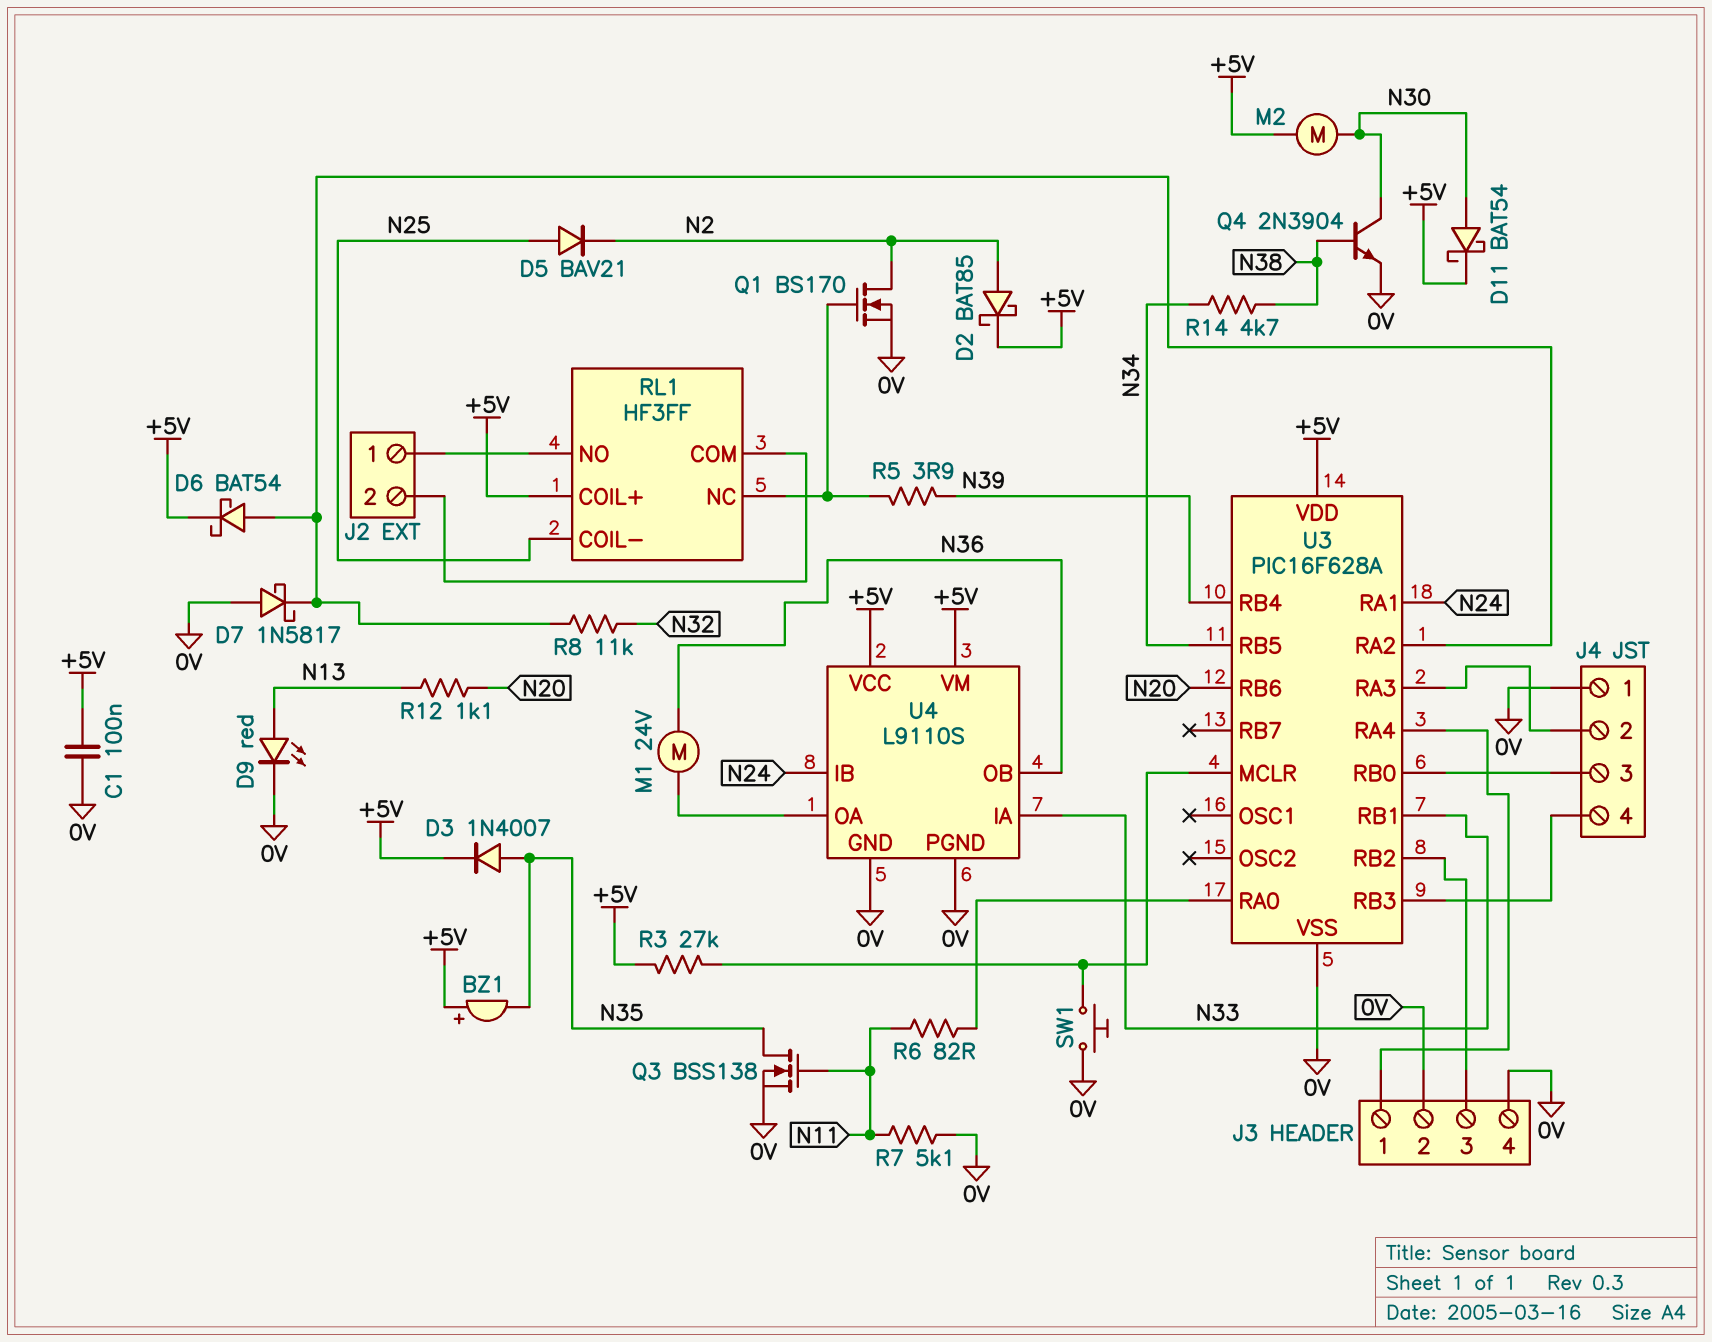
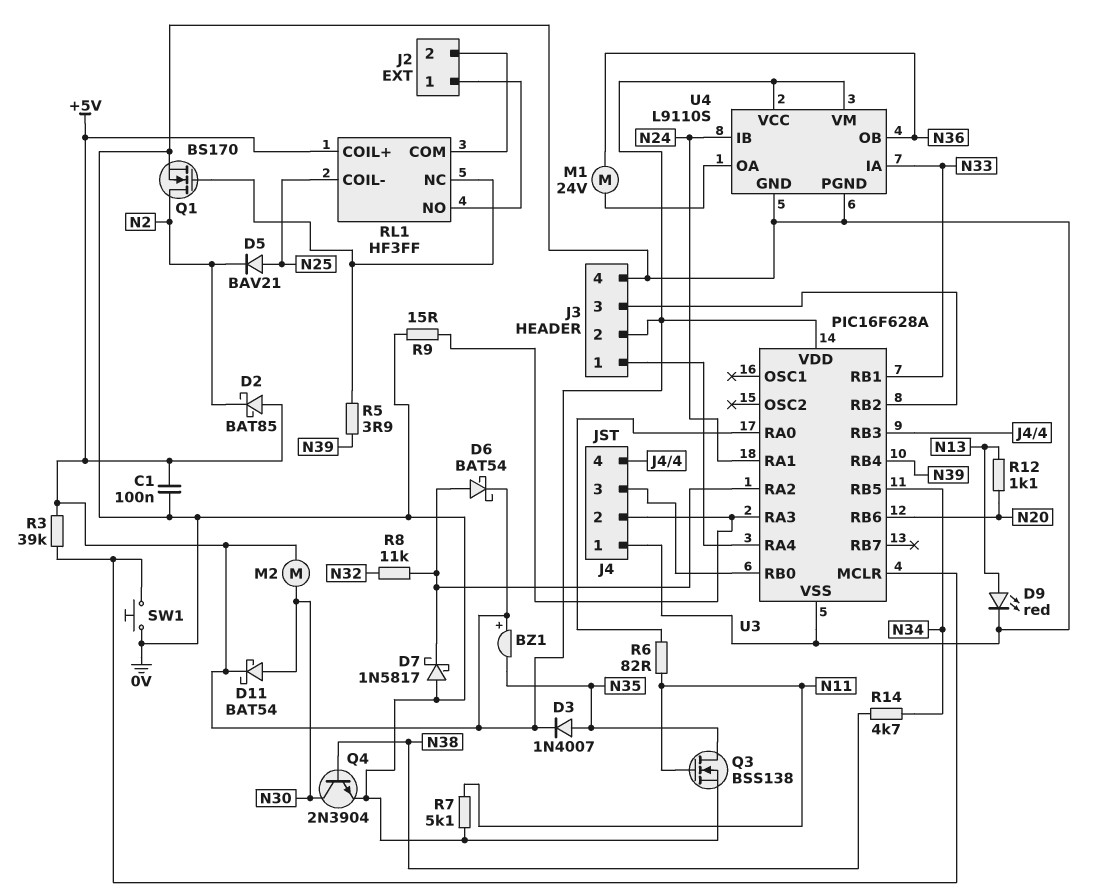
D2: schottky BAT85 (A N2, K +5V) -> schottky BAT85 (A +5V, K N2)
J3 pin 2: 0V -> +5V
R3: 27k (+5V, U3/MCLR) -> 39k (+5V, U3/MCLR)
R9: none -> 15 (0V, J4/2)

